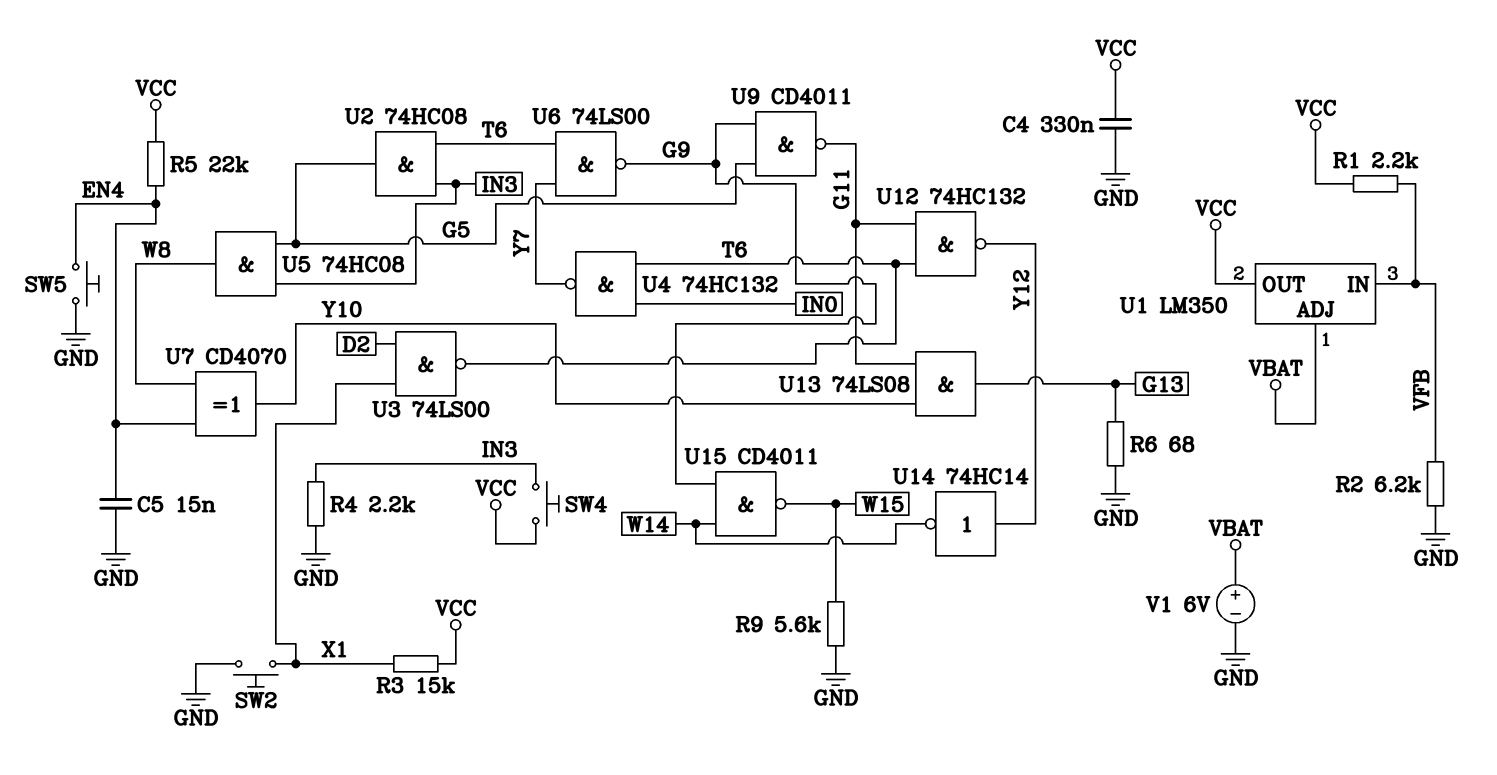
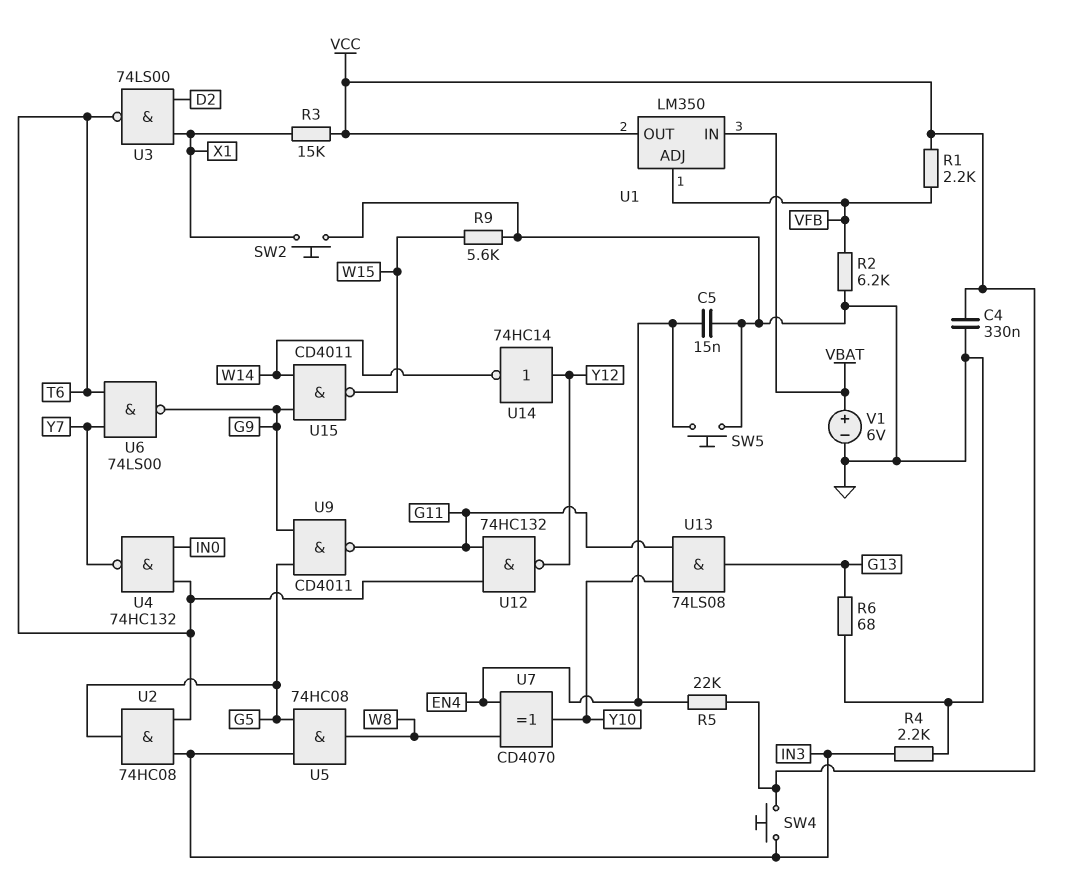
U1 pin ADJ: VBAT -> VFB
U1 pin IN: VFB -> VBAT

